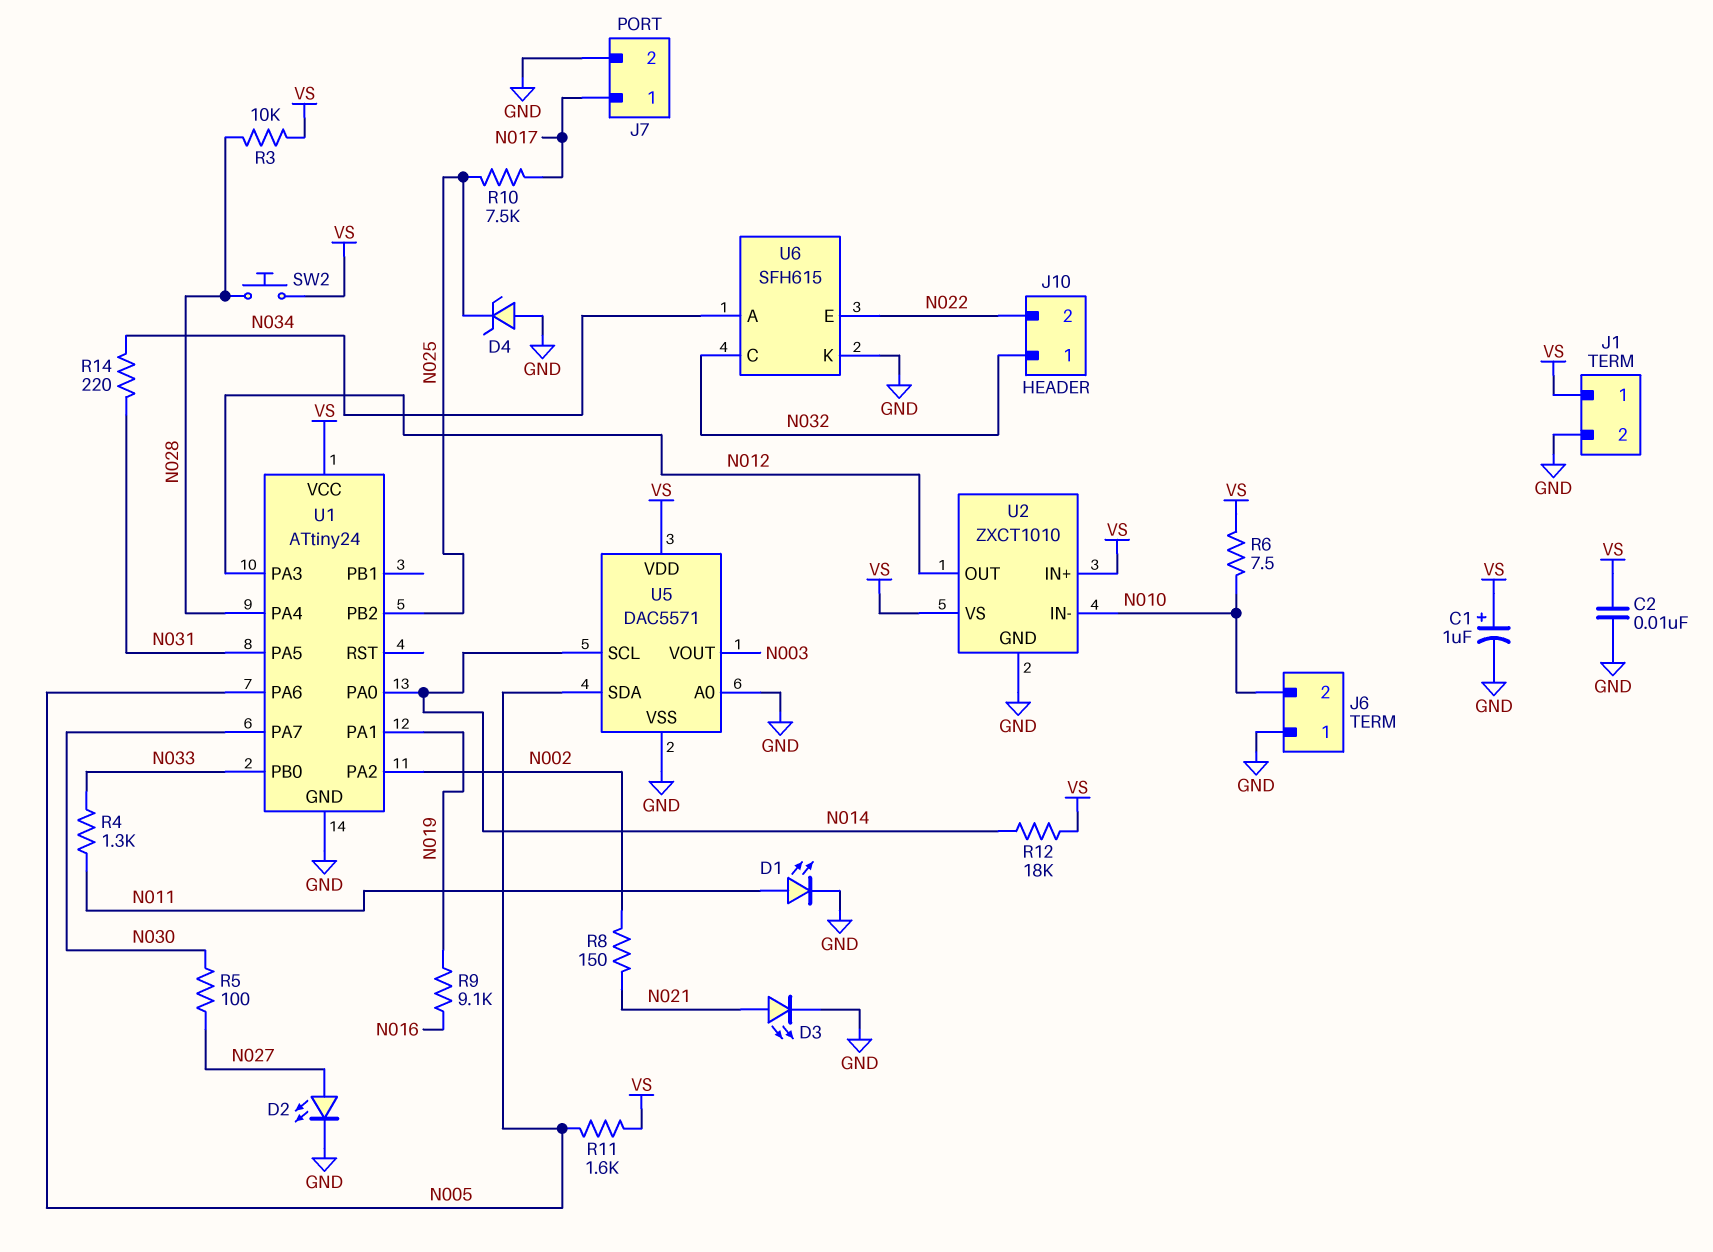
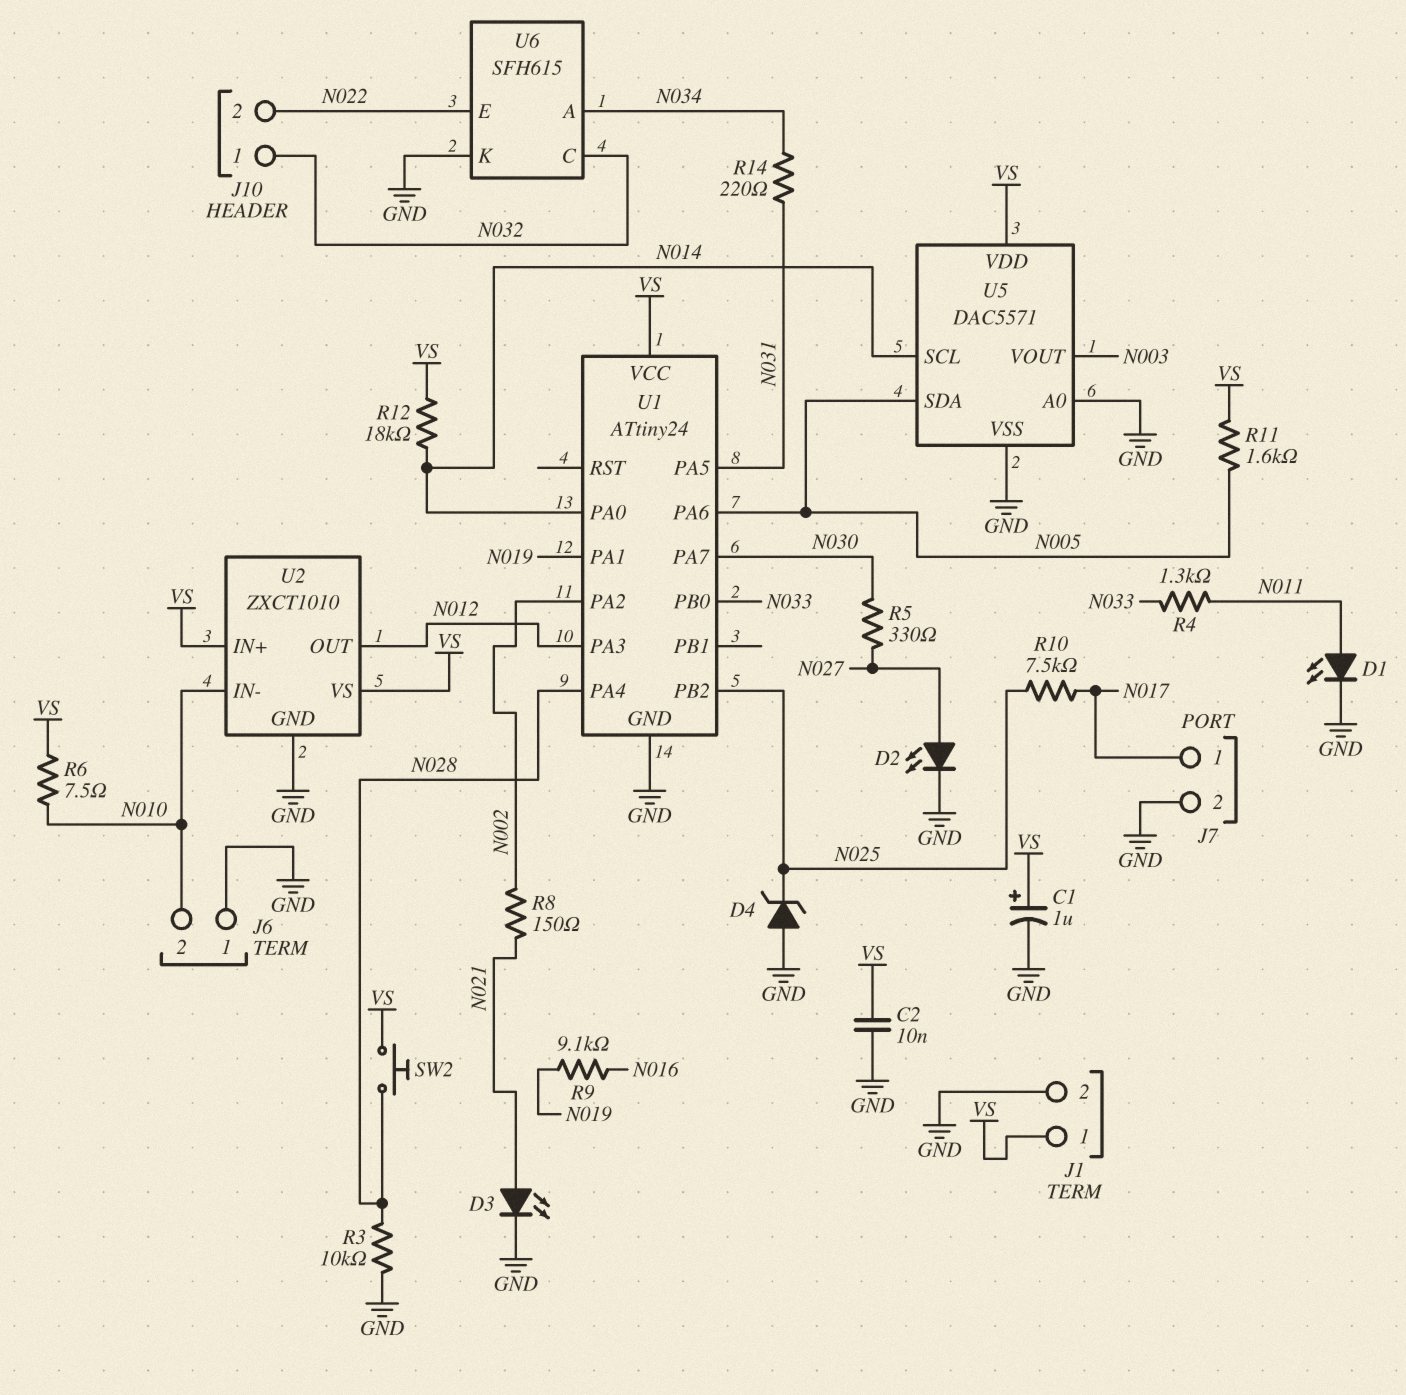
R3: 10k (N028, VS) -> 10k (GND, N028)
R5: 100 (N027, N030) -> 330 (N027, N030)

